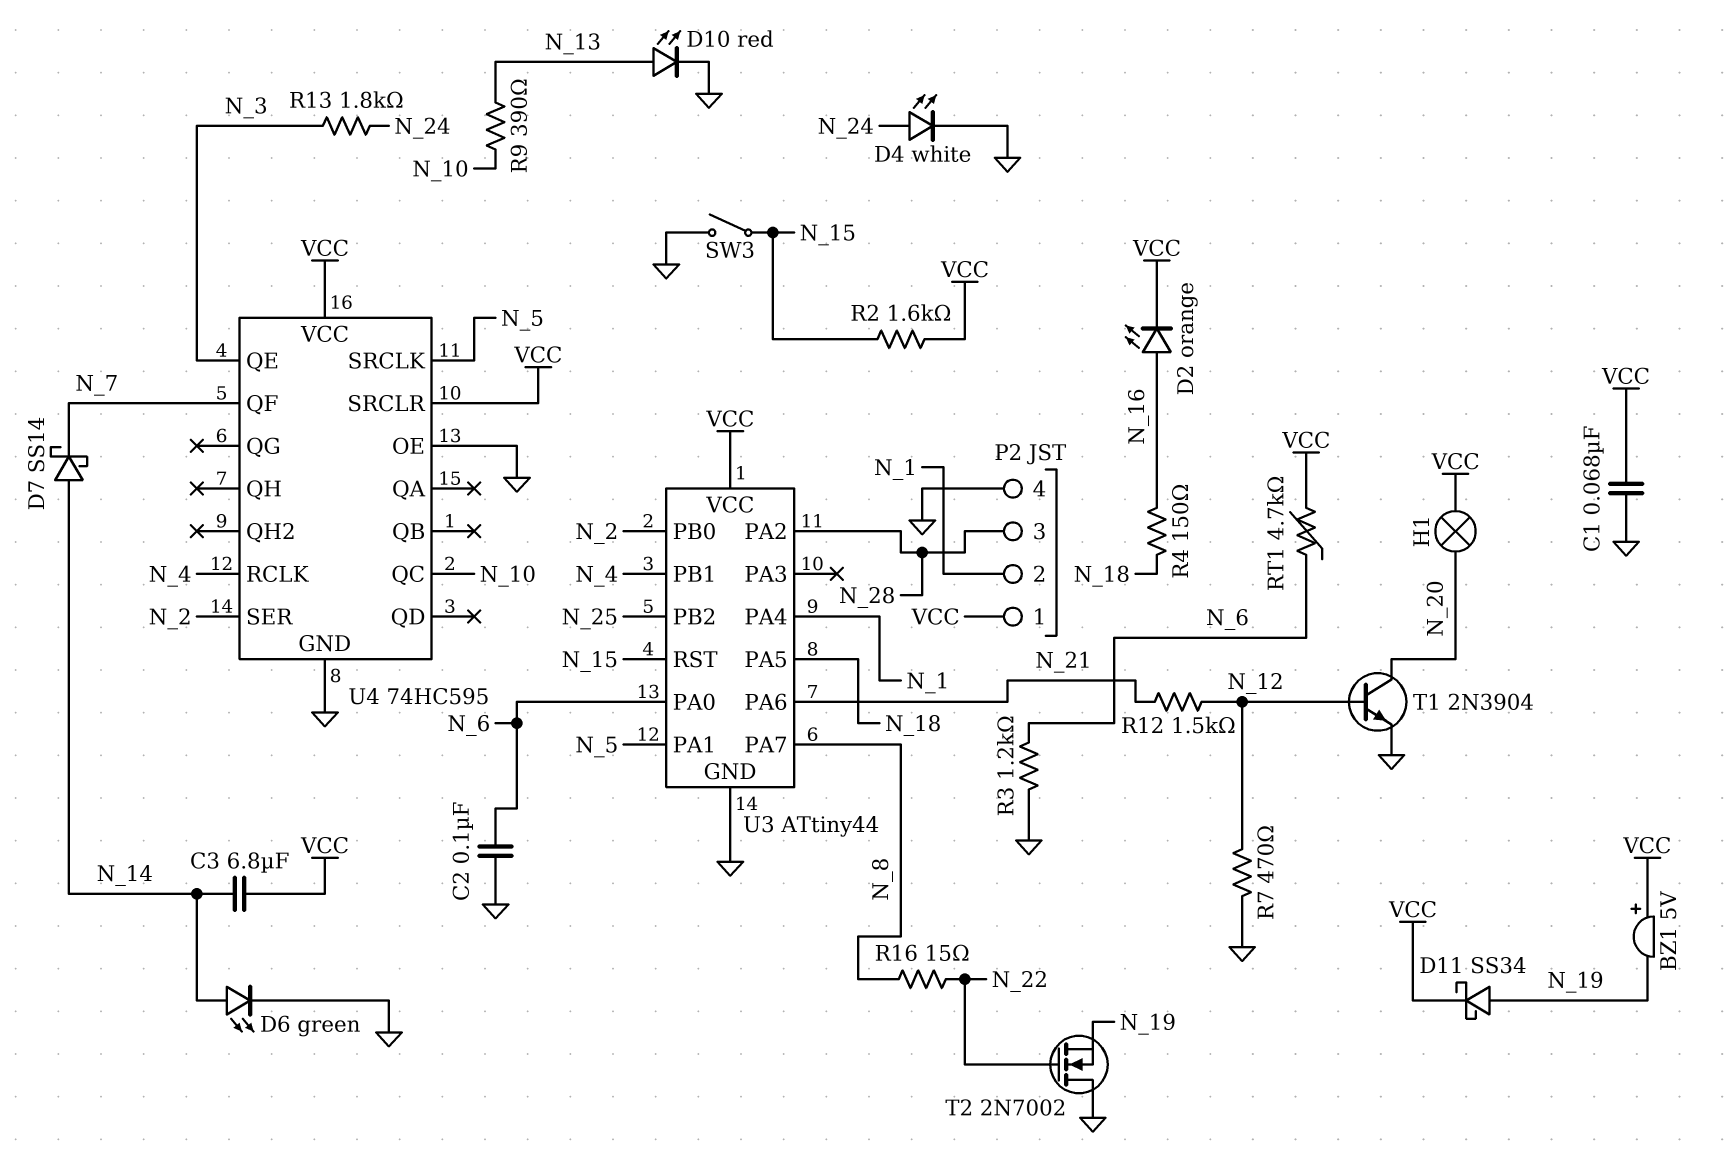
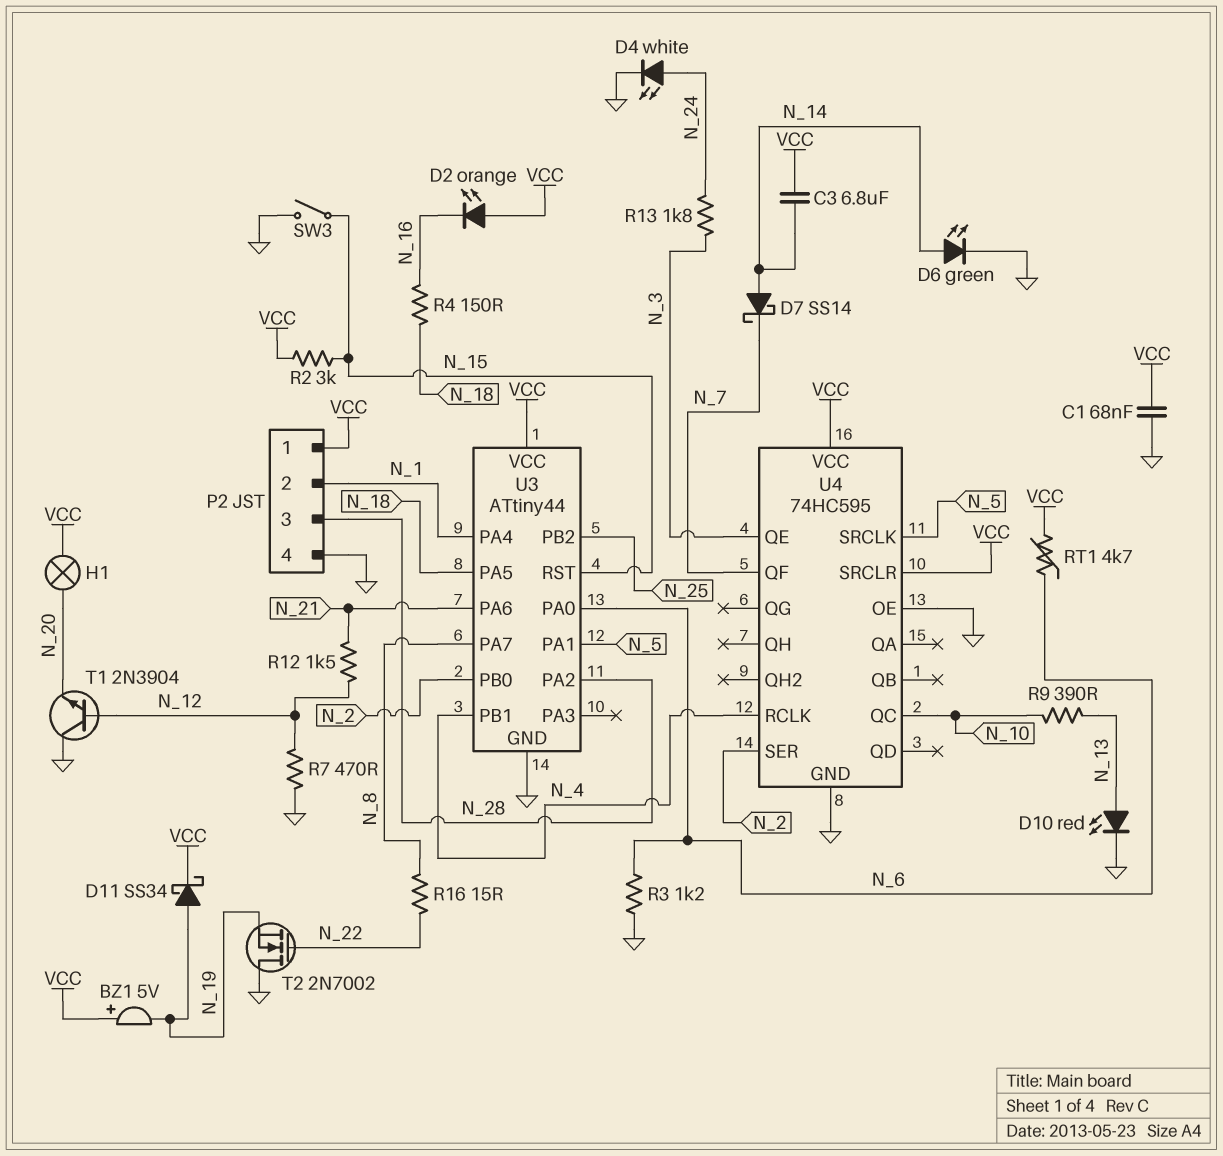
C2: 100nF (GND, N_6) -> none
D2: LED orange (A N_16, K VCC) -> LED orange (A VCC, K N_16)
R2: 1.6k (N_15, VCC) -> 3k (N_15, VCC)
T1: NPN 2N3904 (B N_12, C N_20, E GND) -> NPN 2N3904 (B N_12, C GND, E N_20)

